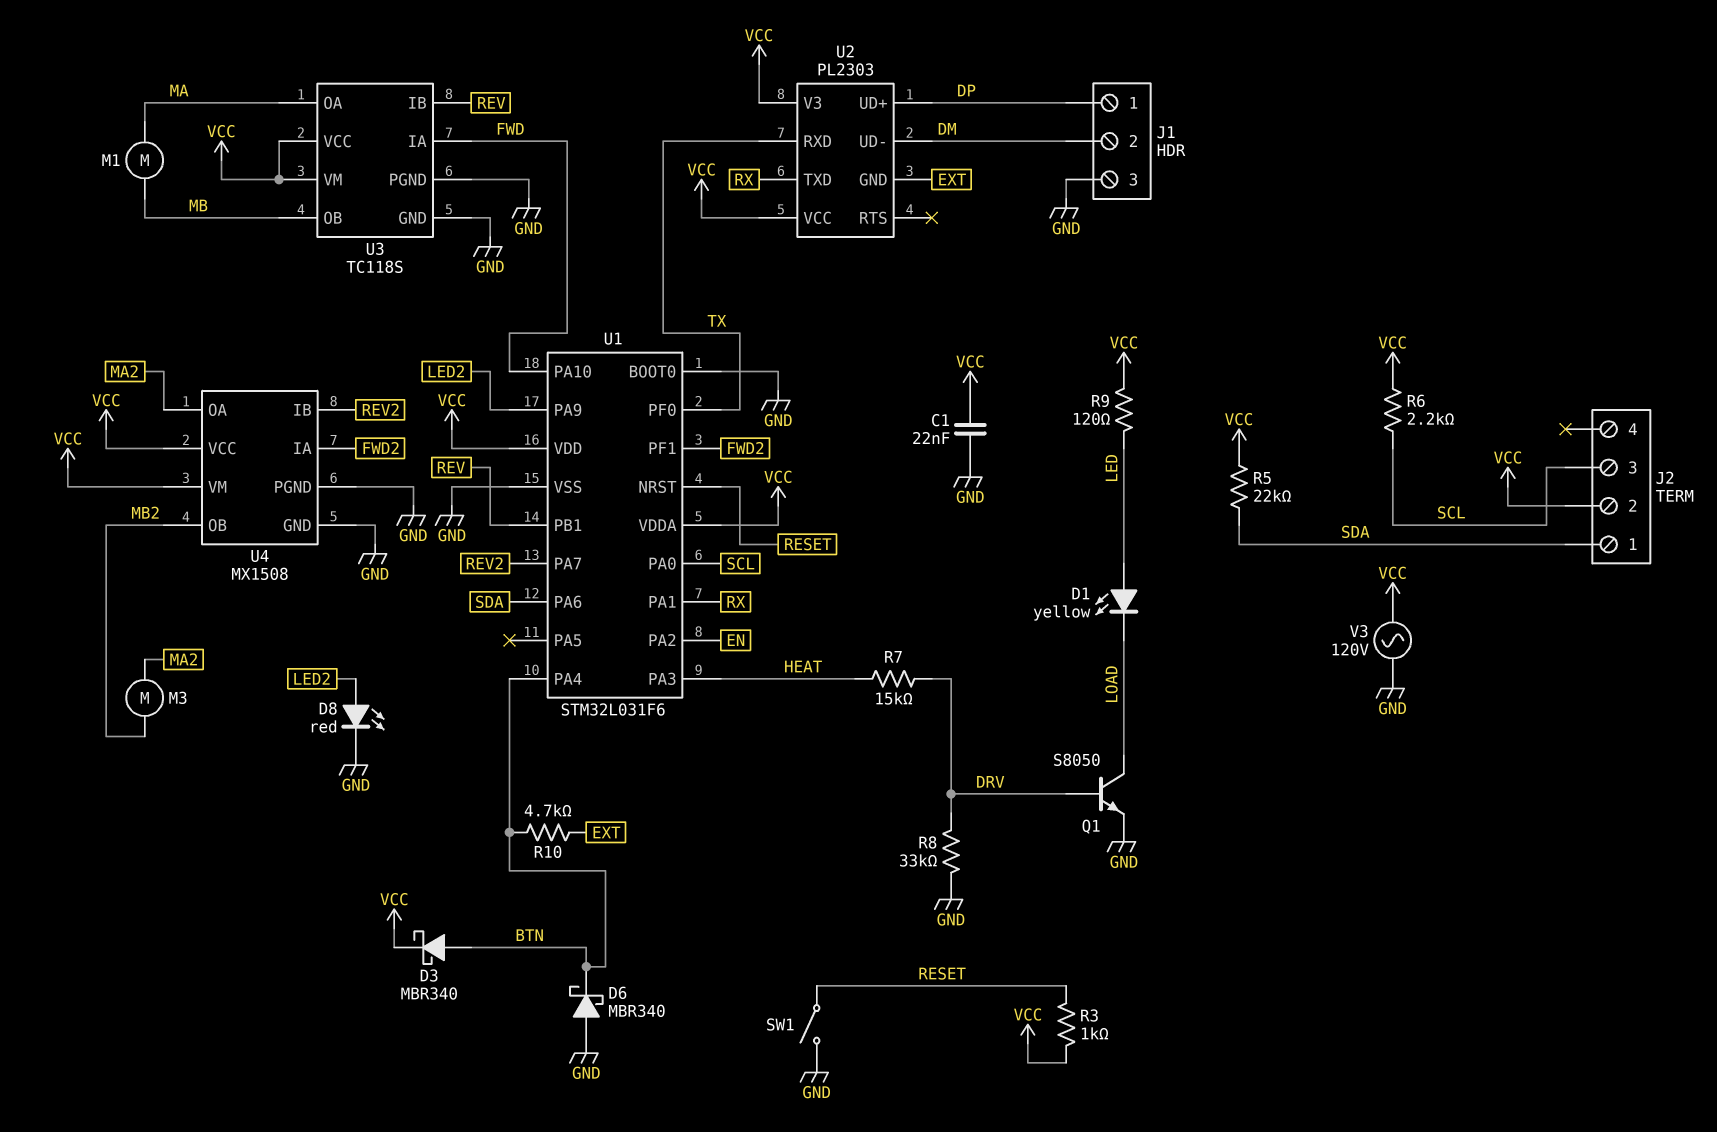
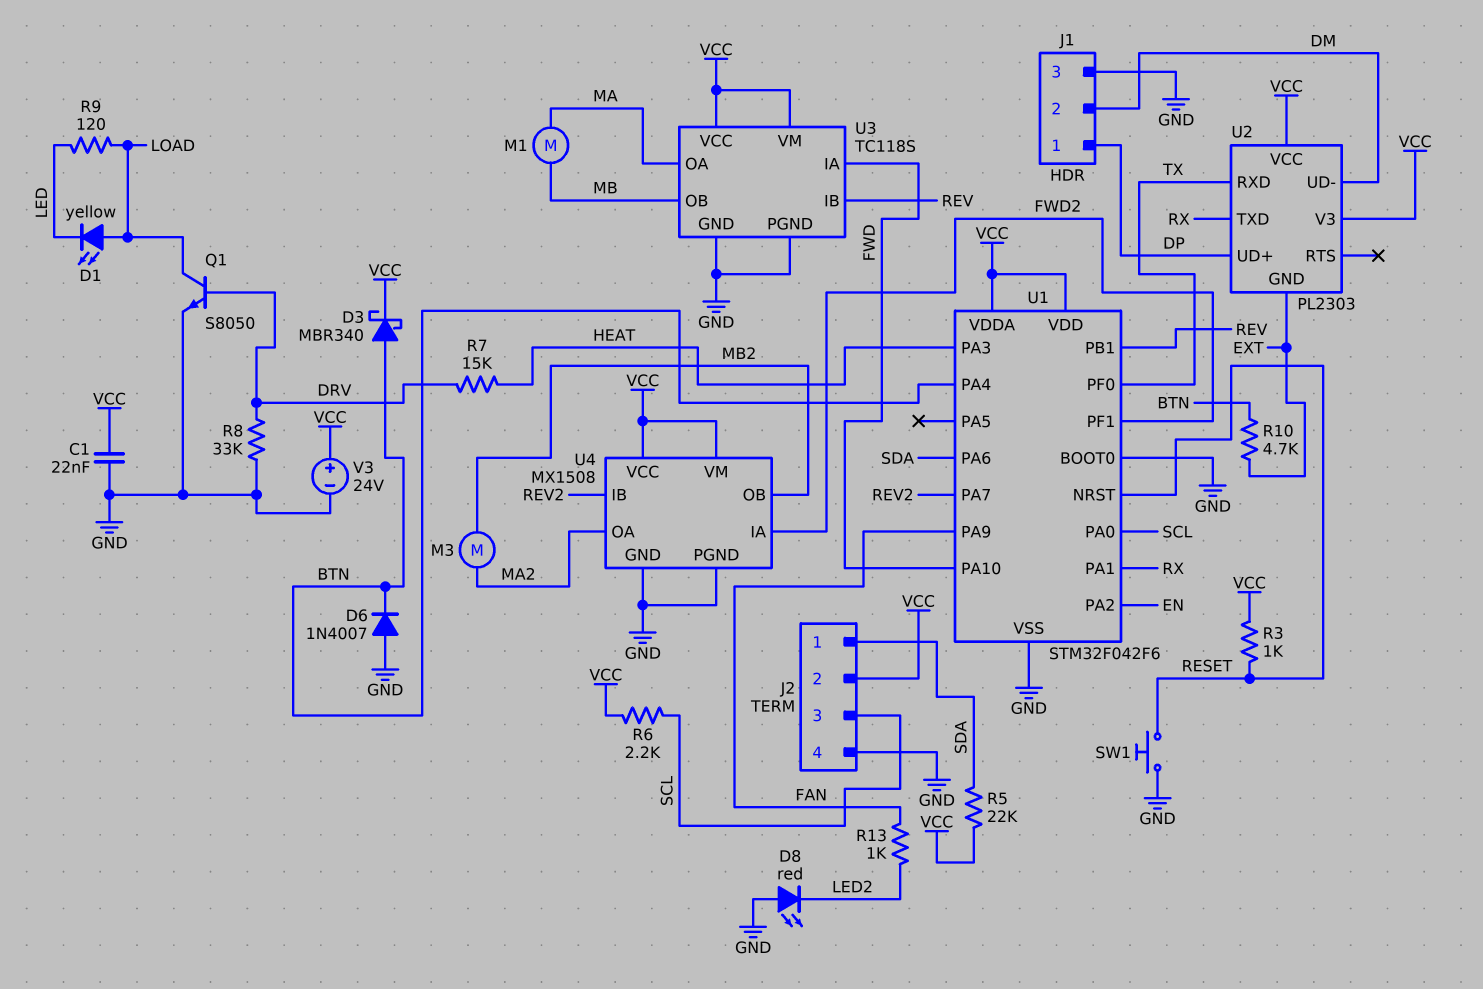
D1: LED yellow (A LED, K LOAD) -> LED yellow (A LOAD, K LED)
D6: schottky MBR340 (A GND, K BTN) -> diode 1N4007 (A GND, K BTN)
D8: LED red (A LED2, K GND) -> LED red (A GND, K LED2)
J2 pin 4: none -> GND
R9: 120 (LED, VCC) -> 120 (LED, LOAD)
R13: none -> 1k (FAN, LED2)
SW1: switch (GND, RESET) -> button (GND, RESET)
U1: STM32L031F6 -> STM32F042F6
U1 pin PA9: LED2 -> FAN
V3: AC 120V (GND, VCC) -> 24V (plus VCC, minus GND)

